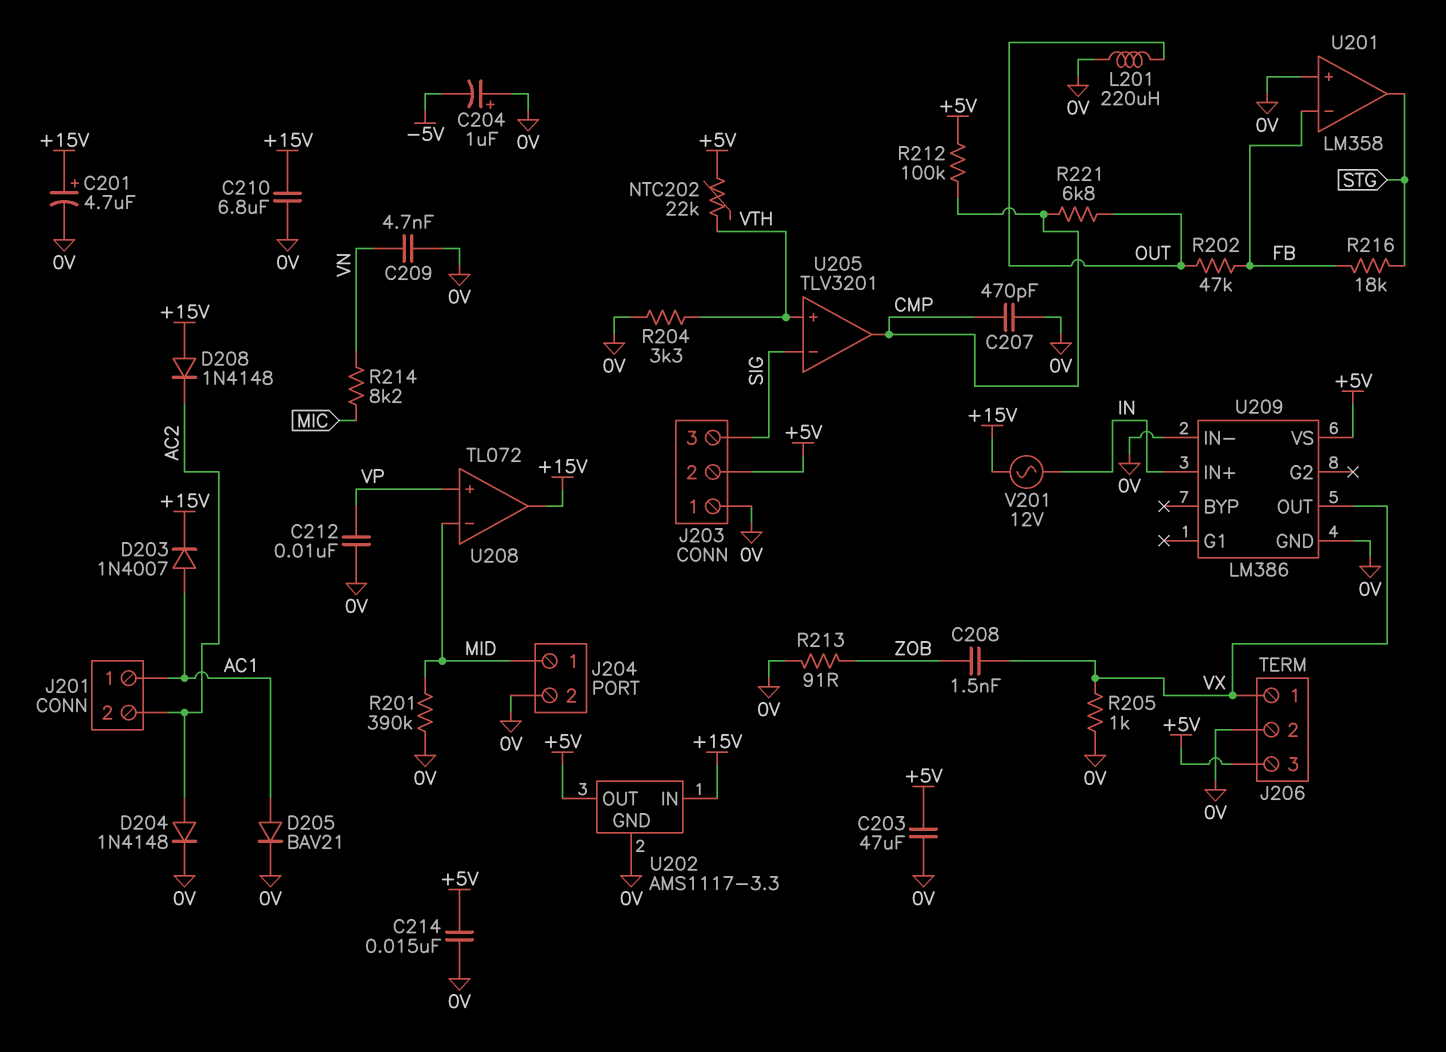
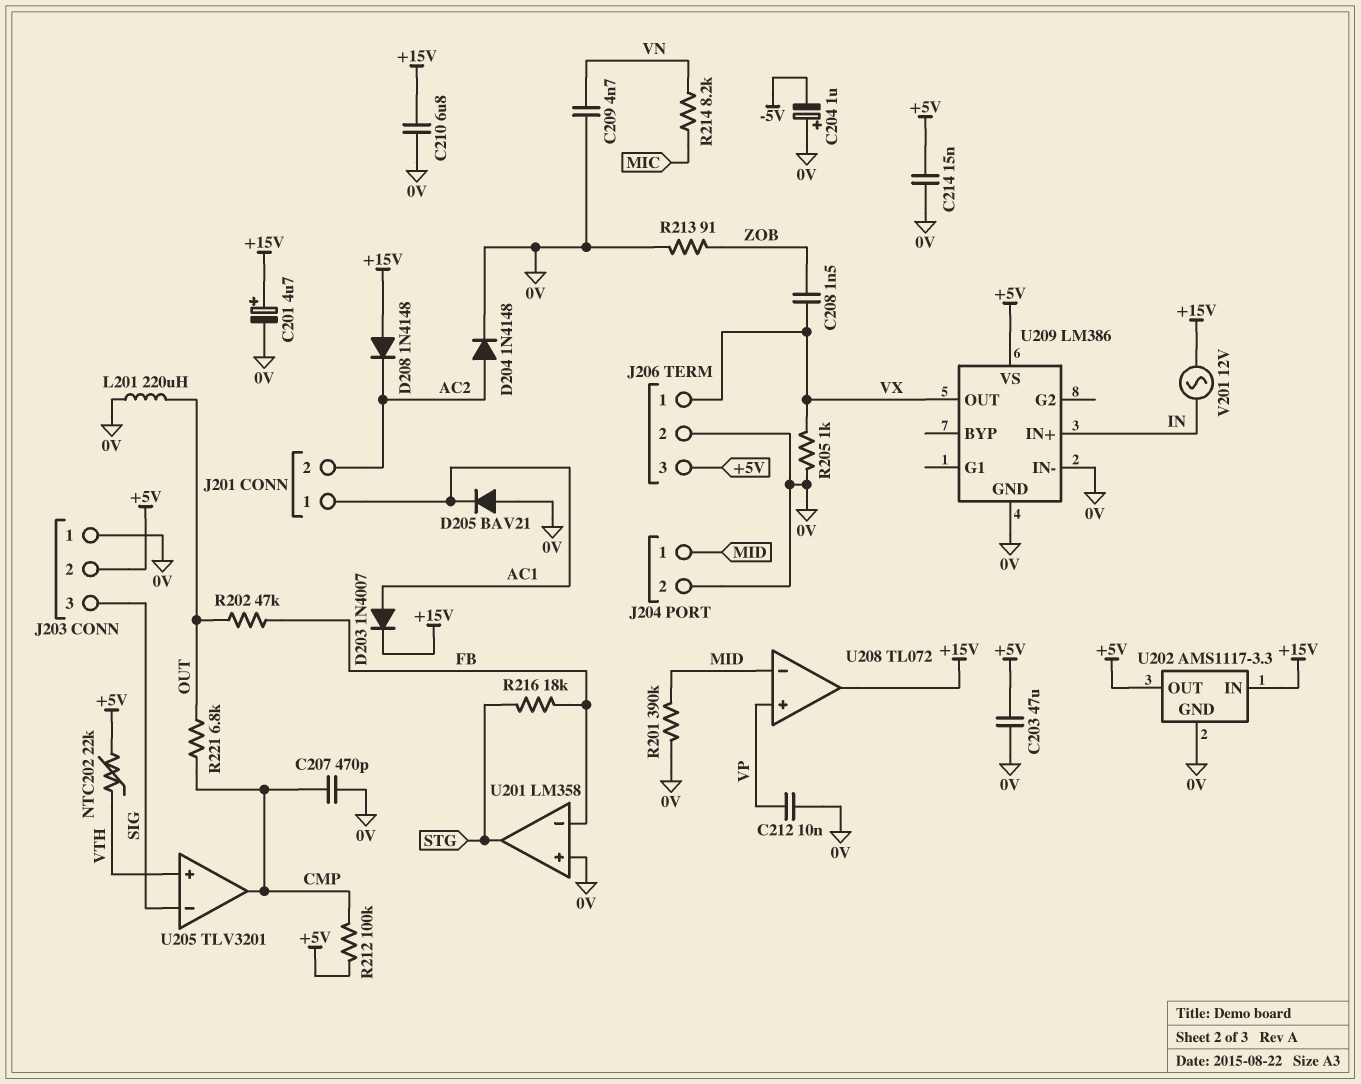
D205: diode BAV21 (A AC1, K 0V) -> diode BAV21 (A 0V, K AC1)
R204: 3.3k (0V, VTH) -> none

